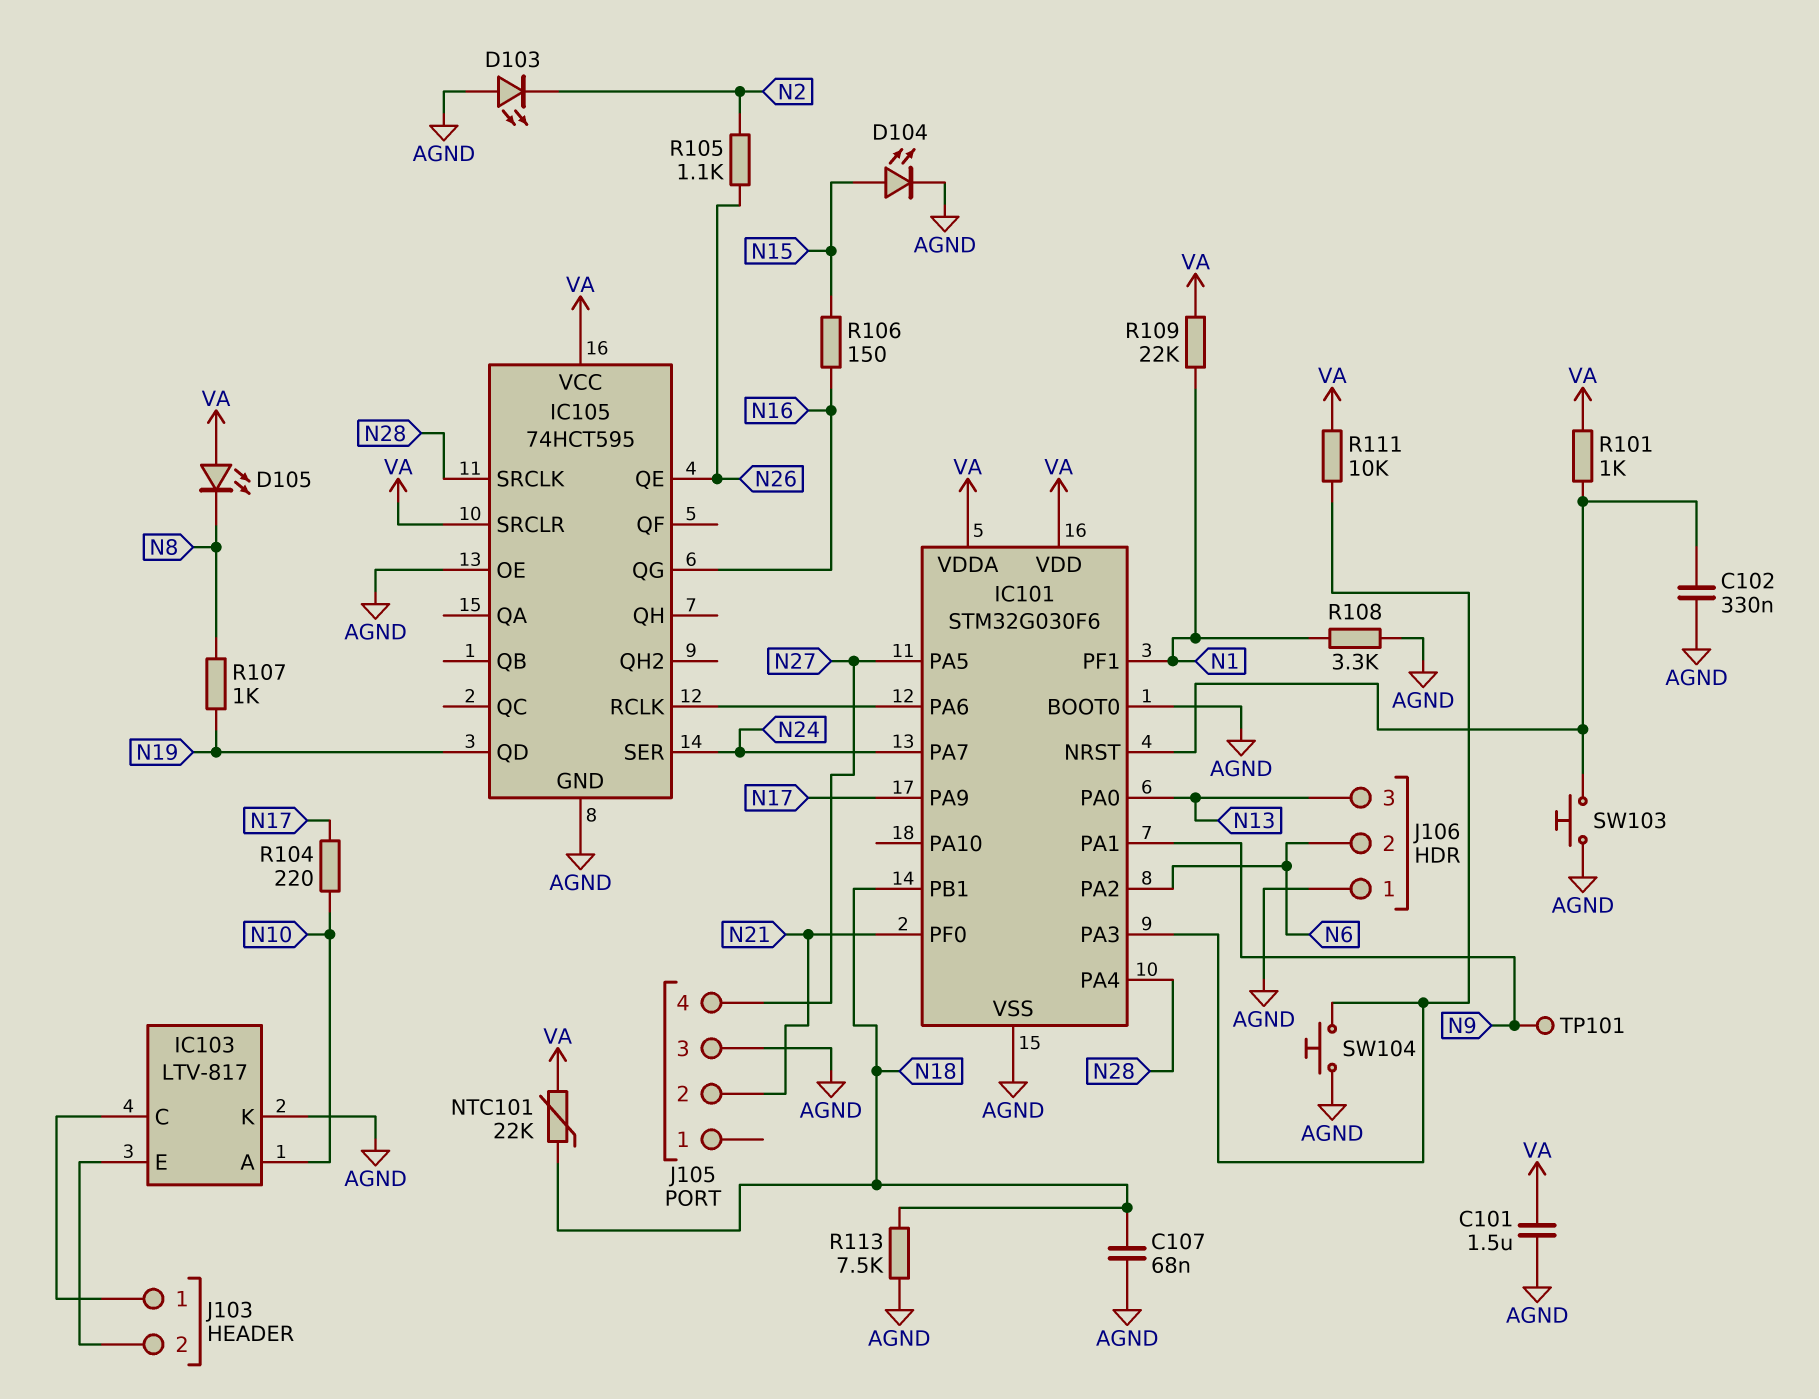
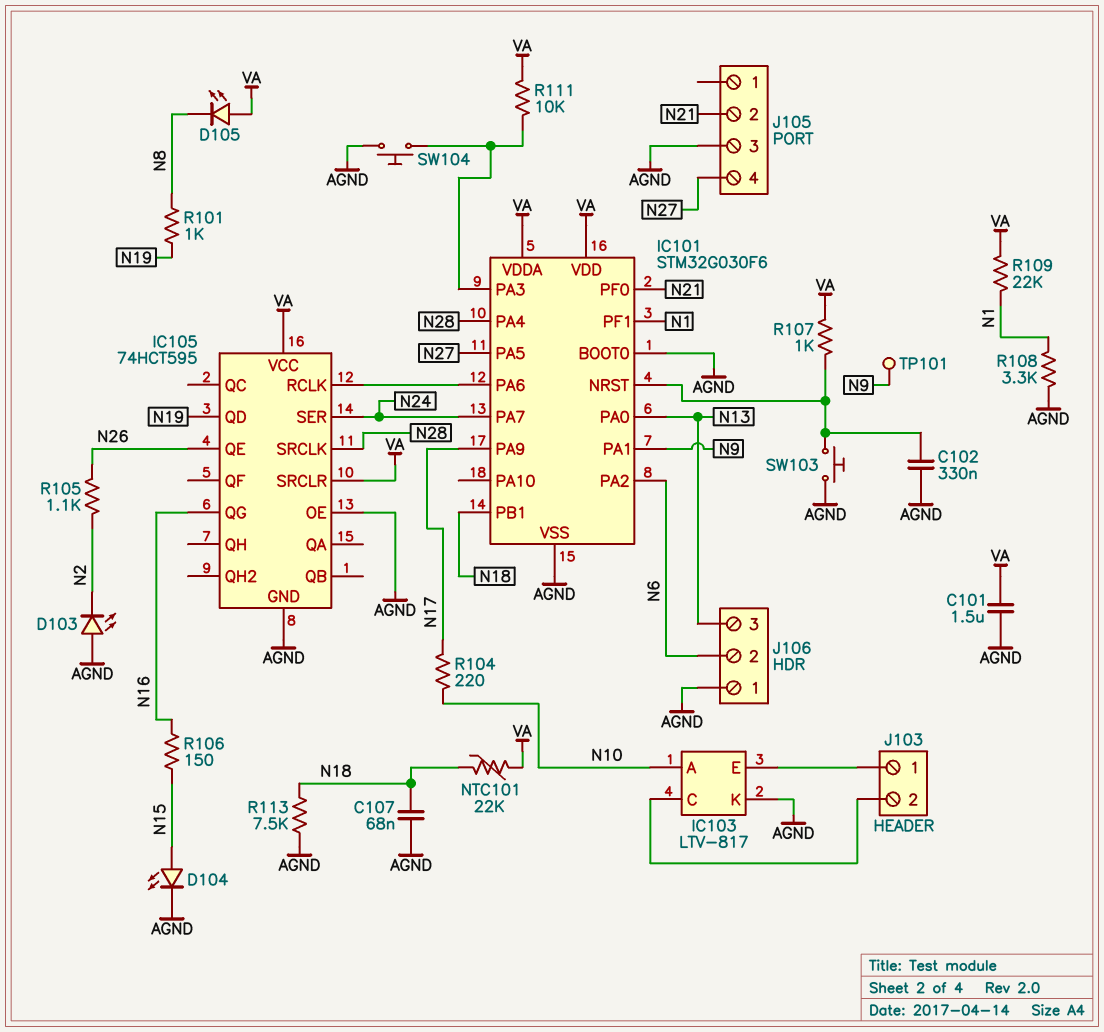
J103 pin 1: IC103/C -> IC103/E
J103 pin 2: IC103/E -> IC103/C
R101: 1k (IC101/NRST, VA) -> 1k (N8, N19)
R107: 1k (N8, N19) -> 1k (IC101/NRST, VA)

